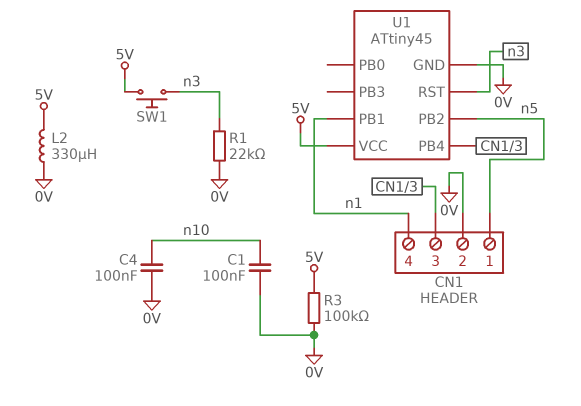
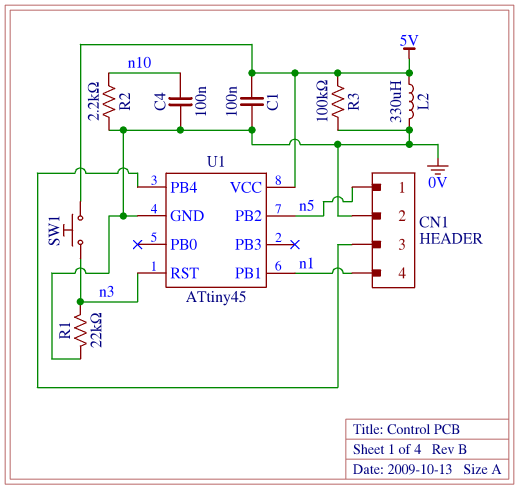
C1: 100nF (0V, n10) -> 100nF (0V, 5V)
R2: none -> 2.2k (0V, n10)

